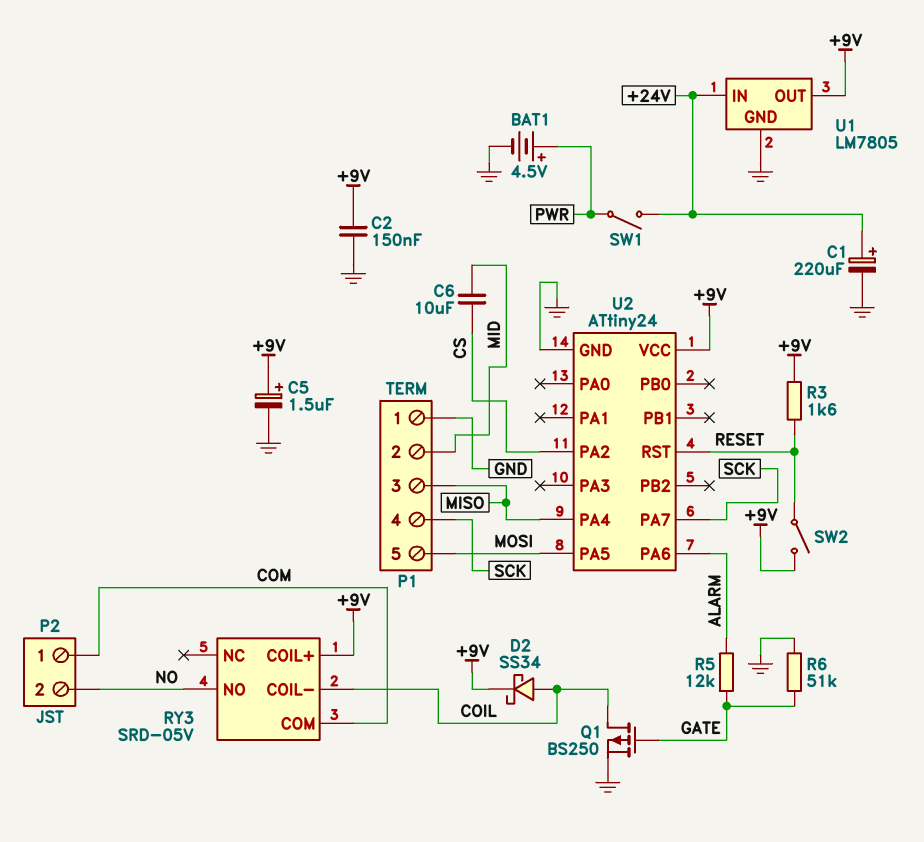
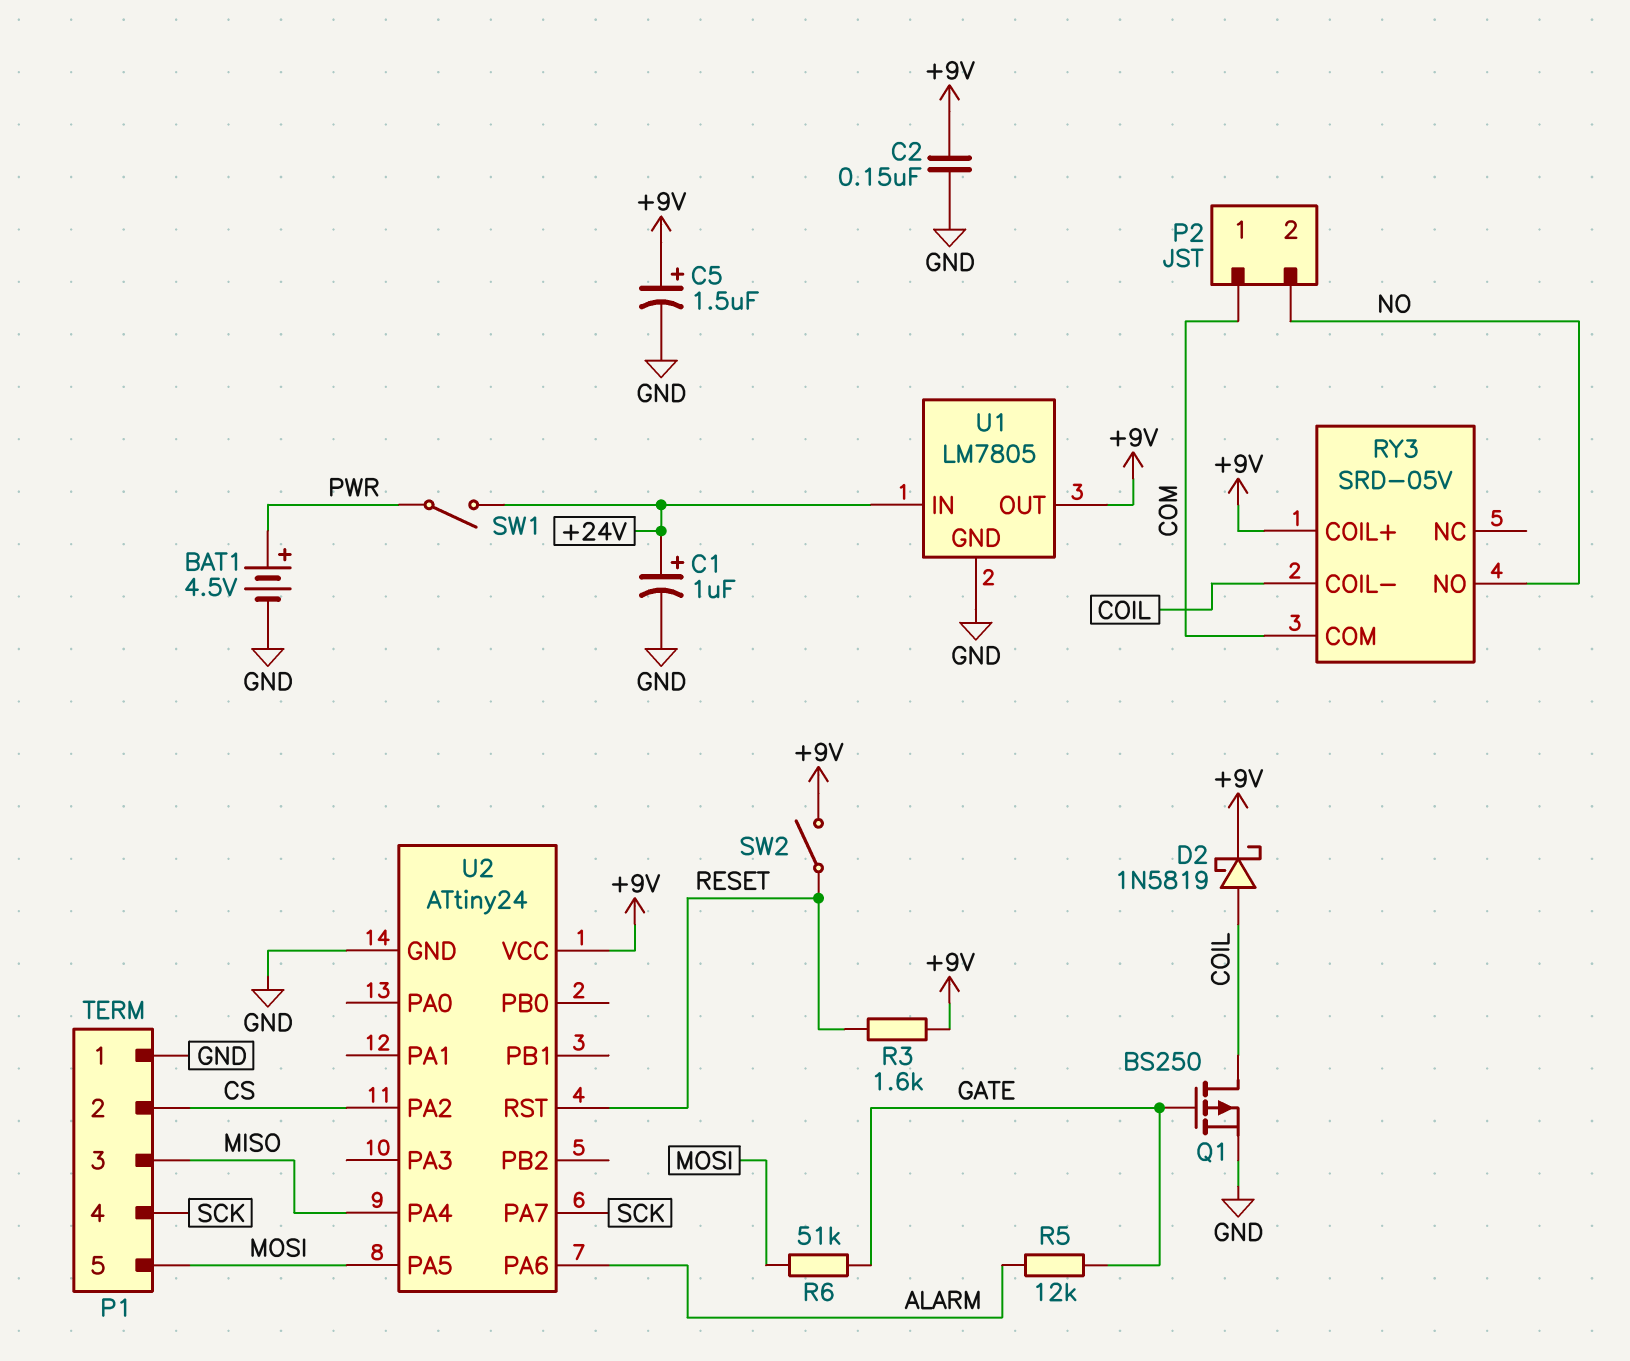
C1: 220uF (plus +24V, minus GND) -> 1uF (plus +24V, minus GND)
C6: 10uF (CS, MID) -> none
D2: schottky SS34 (A COIL, K +9V) -> schottky 1N5819 (A COIL, K +9V)
P1 pin 2: MID -> CS
R6: 51k (GATE, GND) -> 51k (GATE, MOSI)

